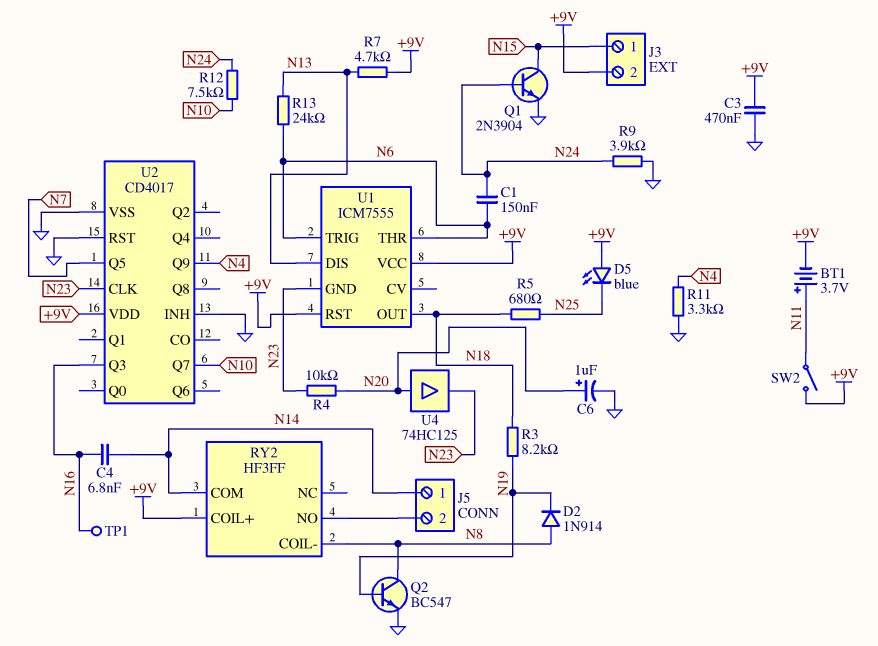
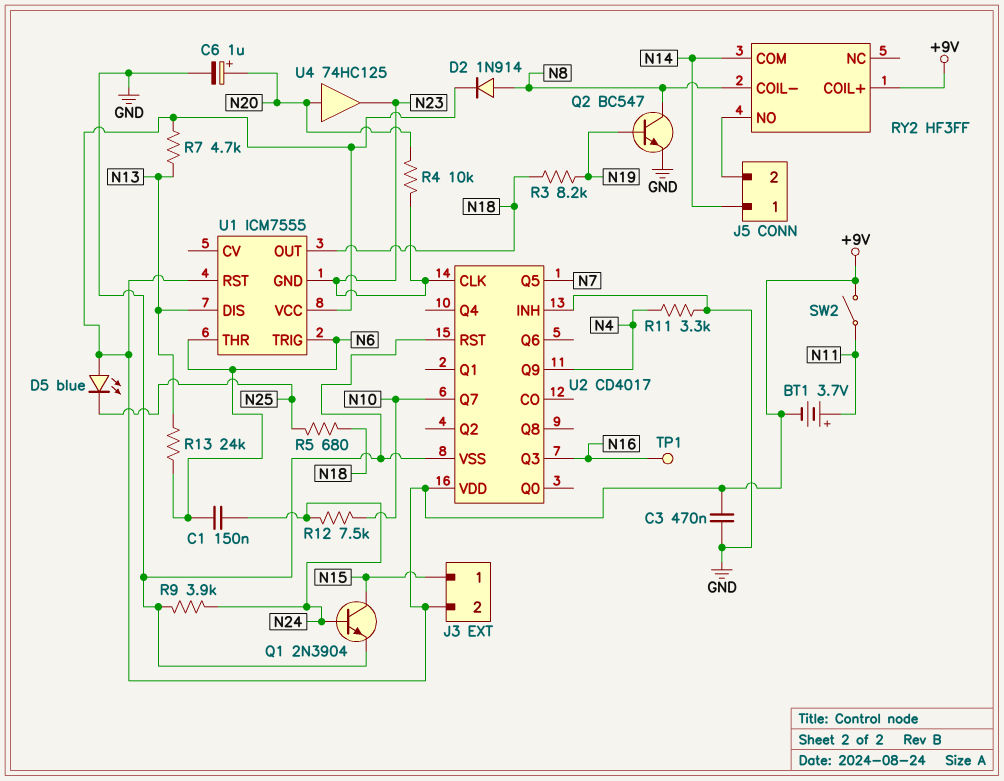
C4: 6.8nF (N14, N16) -> none
D2: diode 1N914 (A N8, K N19) -> diode 1N914 (A N8, K +9V)

